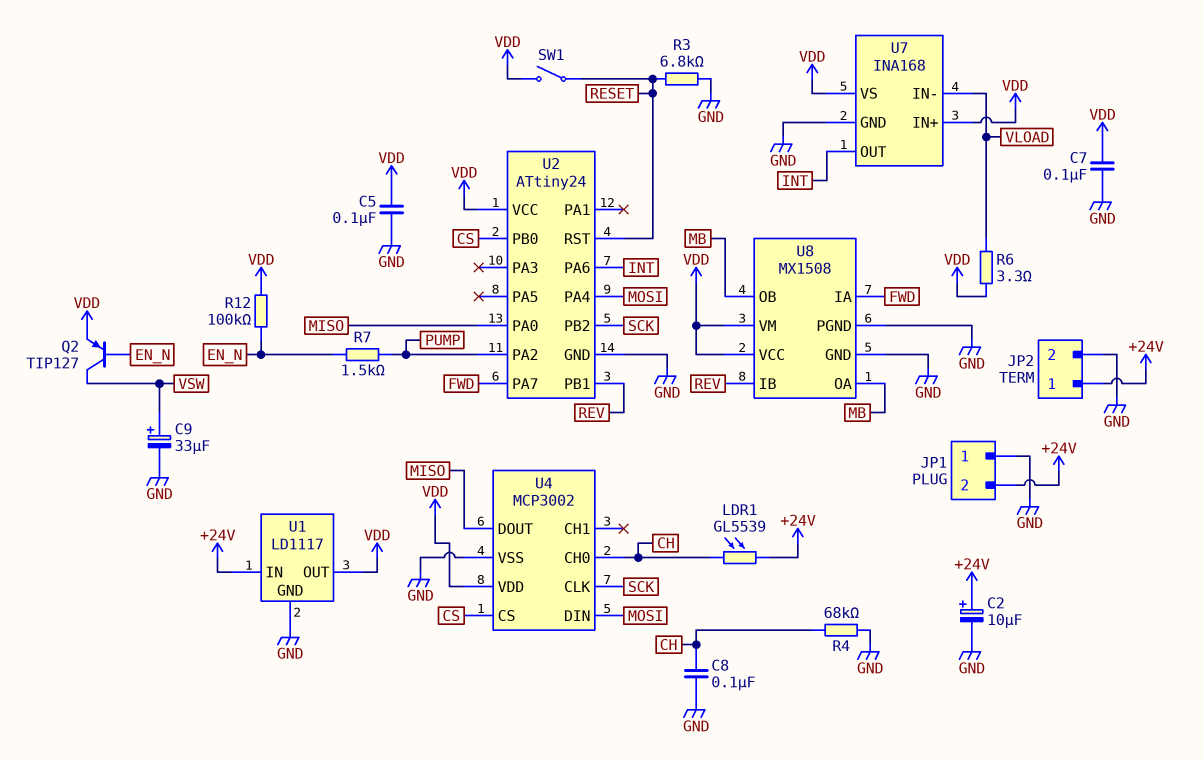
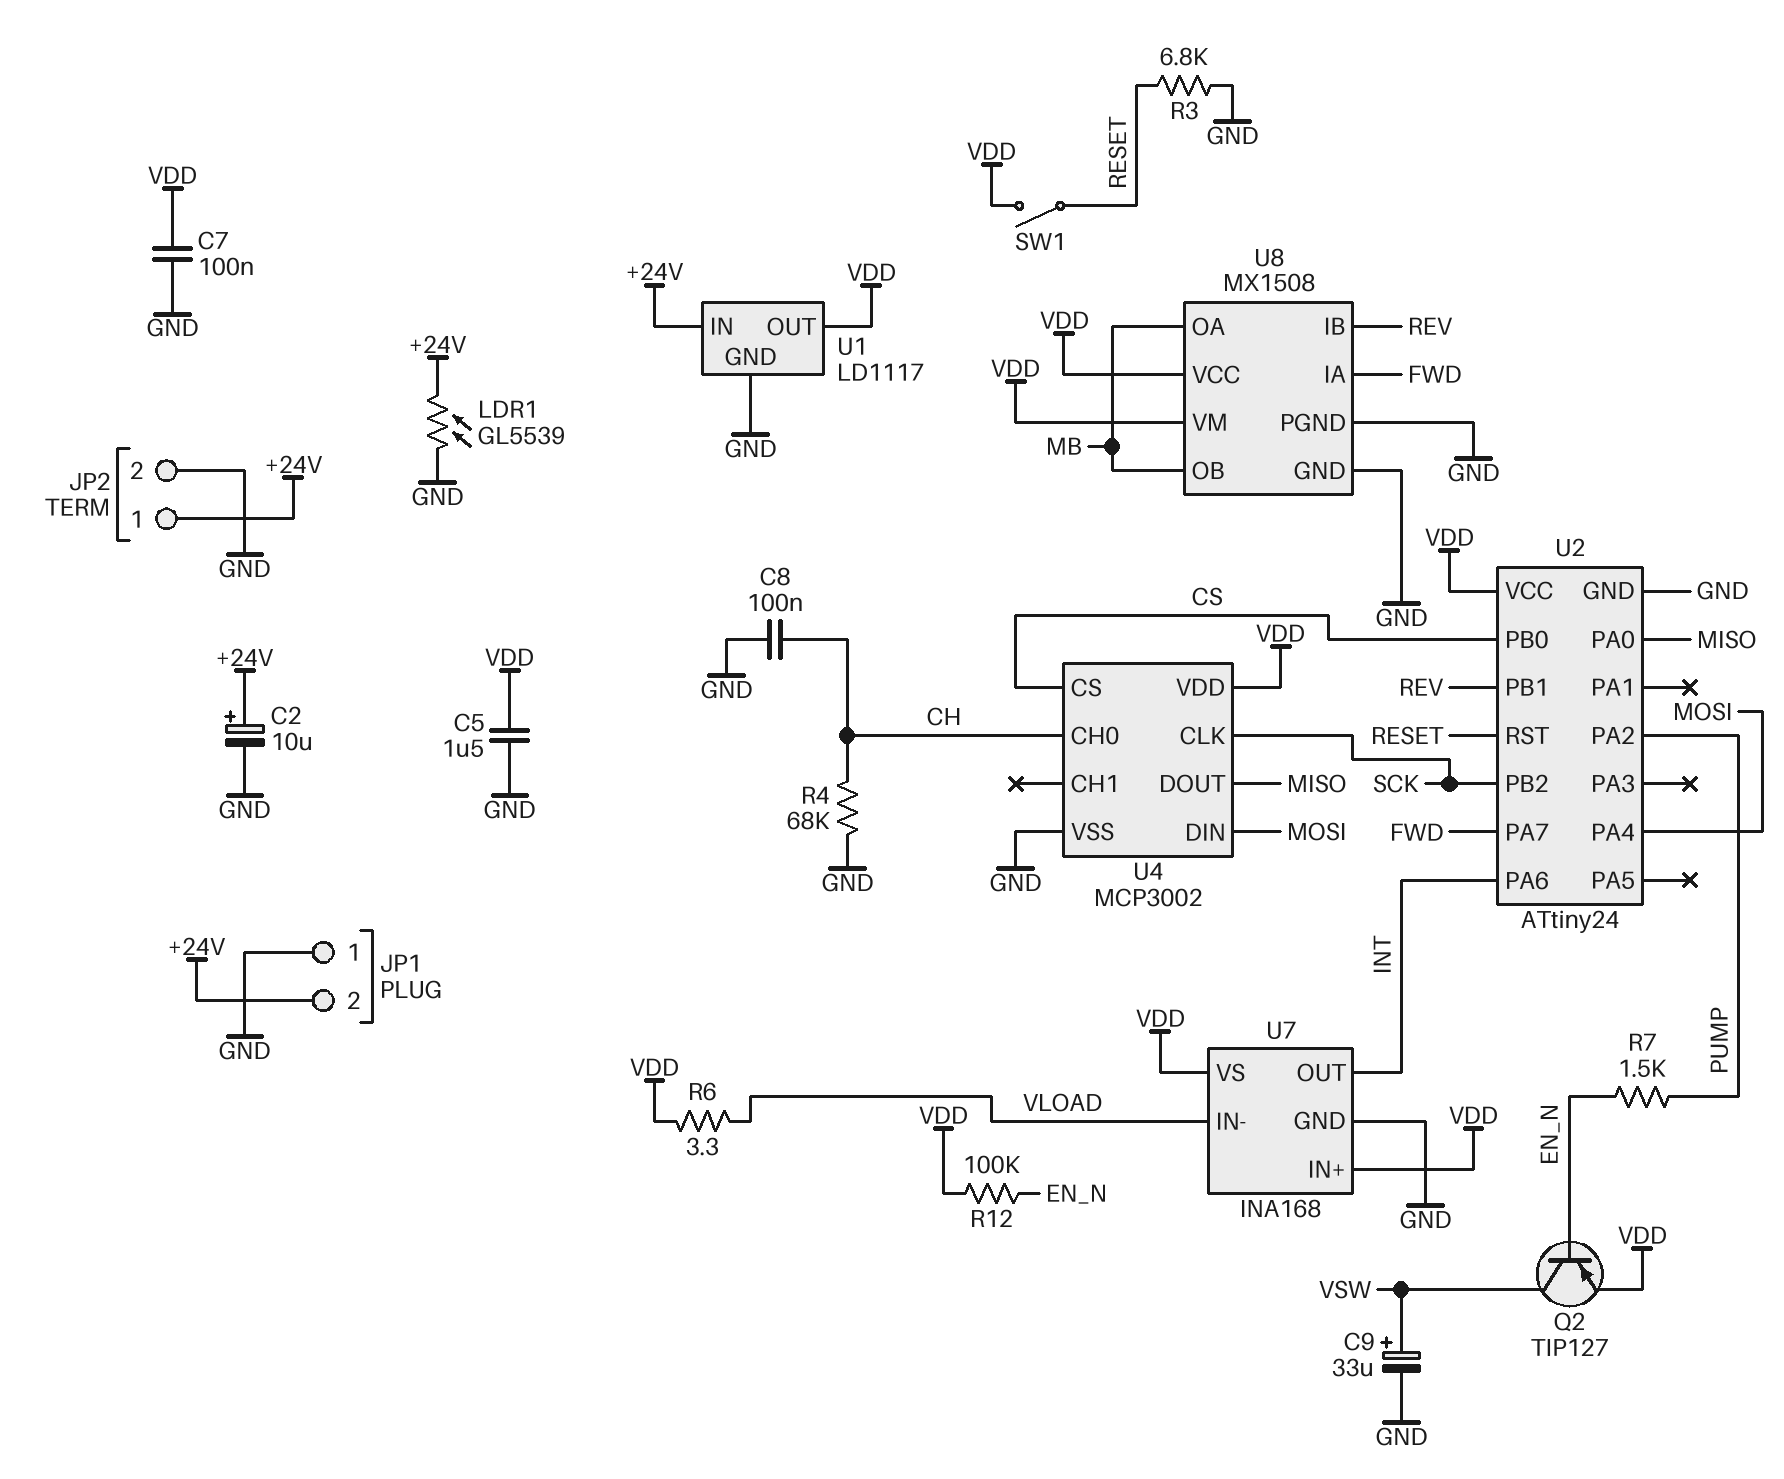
C5: 100nF (GND, VDD) -> 1.5uF (GND, VDD)
LDR1: GL5539 (+24V, CH) -> GL5539 (+24V, GND)

